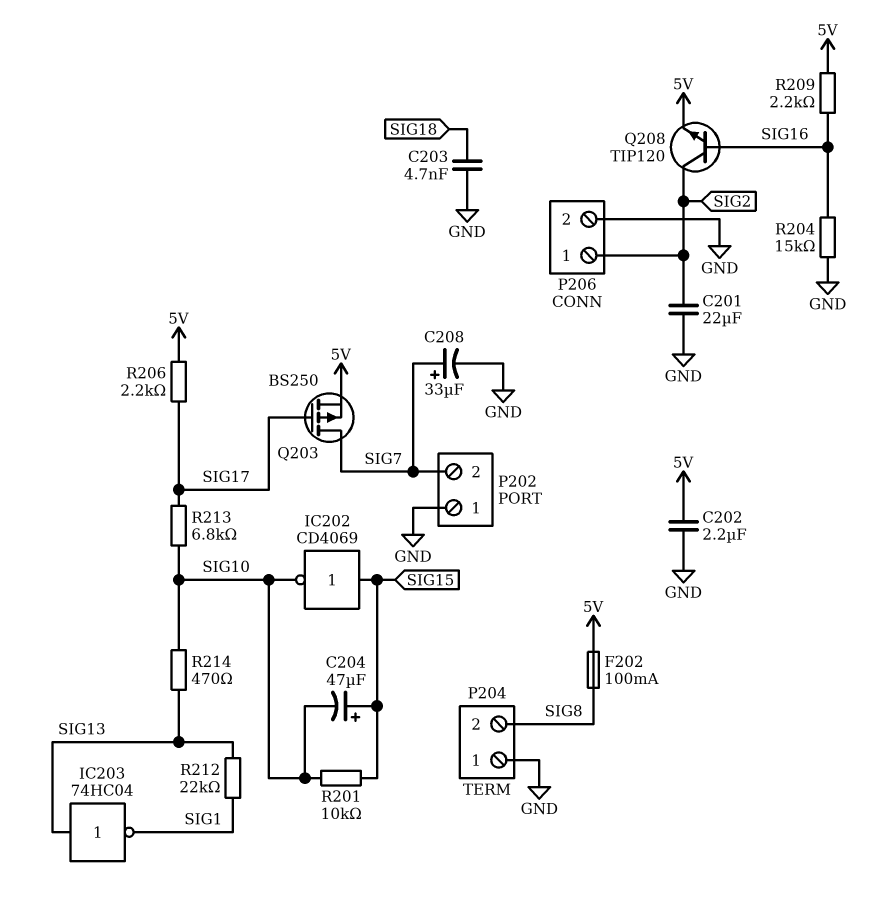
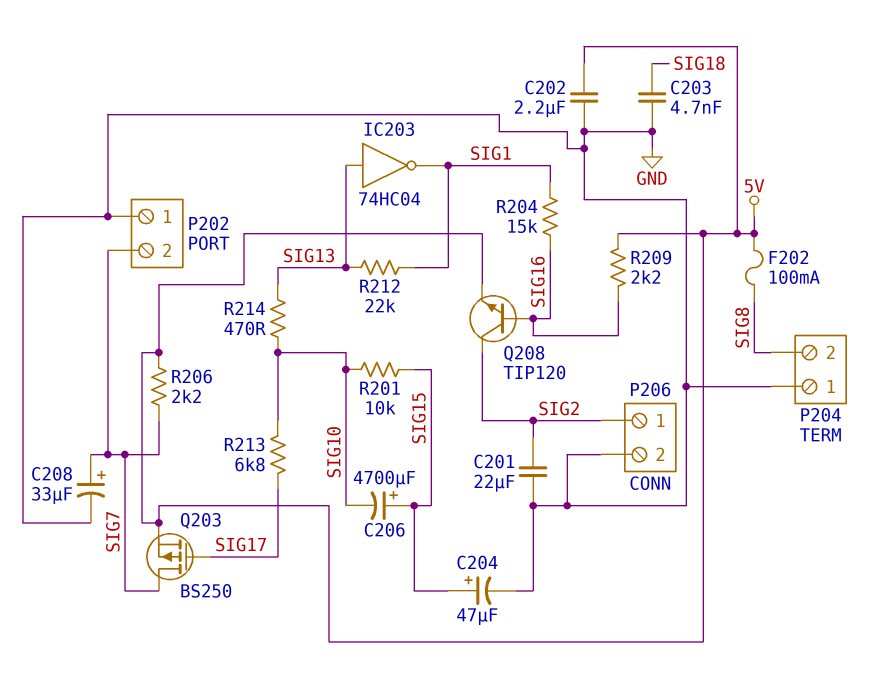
C204: 47uF (plus SIG15, minus SIG10) -> 47uF (plus SIG15, minus GND)
C206: none -> 4700uF (plus SIG15, minus SIG10)
IC202: NOT CD4069 (in SIG15, out SIG10) -> none
R204: 15k (GND, SIG16) -> 15k (SIG1, SIG16)
R206: 2.2k (5V, SIG17) -> 2.2k (5V, SIG7)

